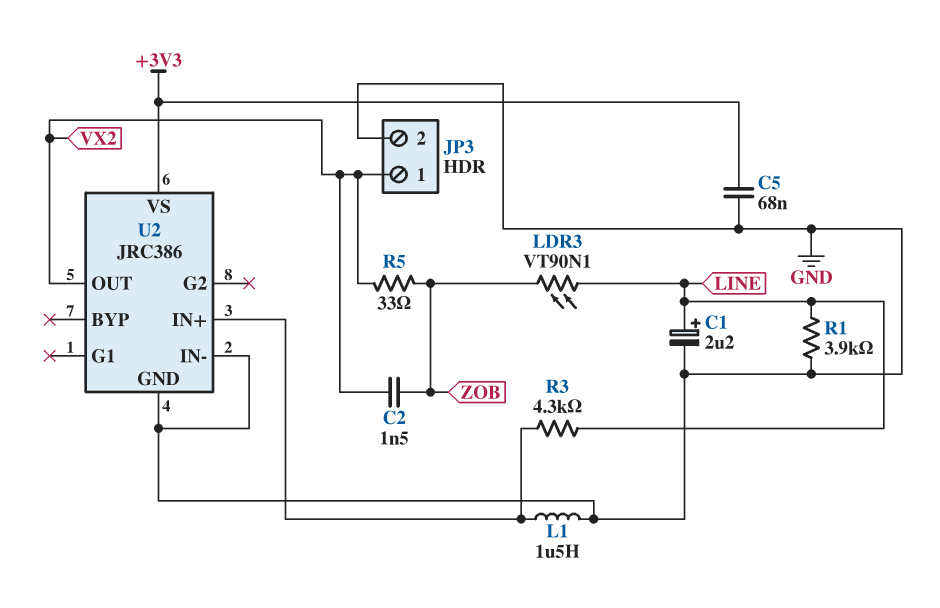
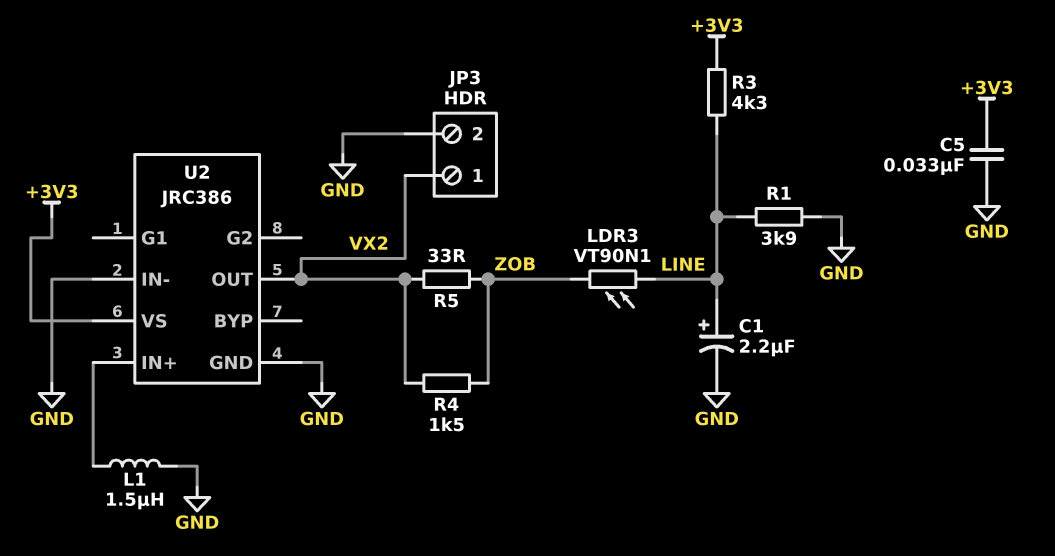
C2: 1.5nF (VX2, ZOB) -> none
C5: 68nF (+3V3, GND) -> 33nF (+3V3, GND)
R3: 4.3k (LINE, U2/IN+) -> 4.3k (+3V3, LINE)
R4: none -> 1.5k (VX2, ZOB)

